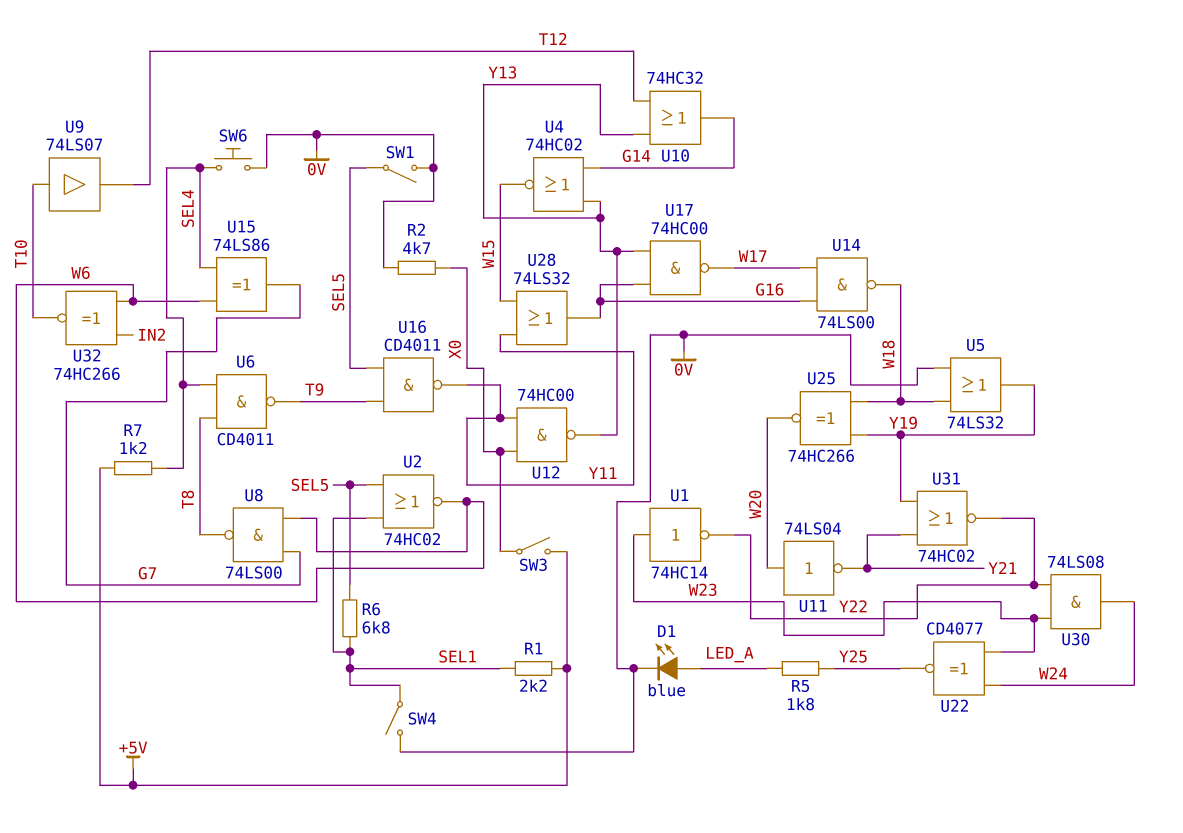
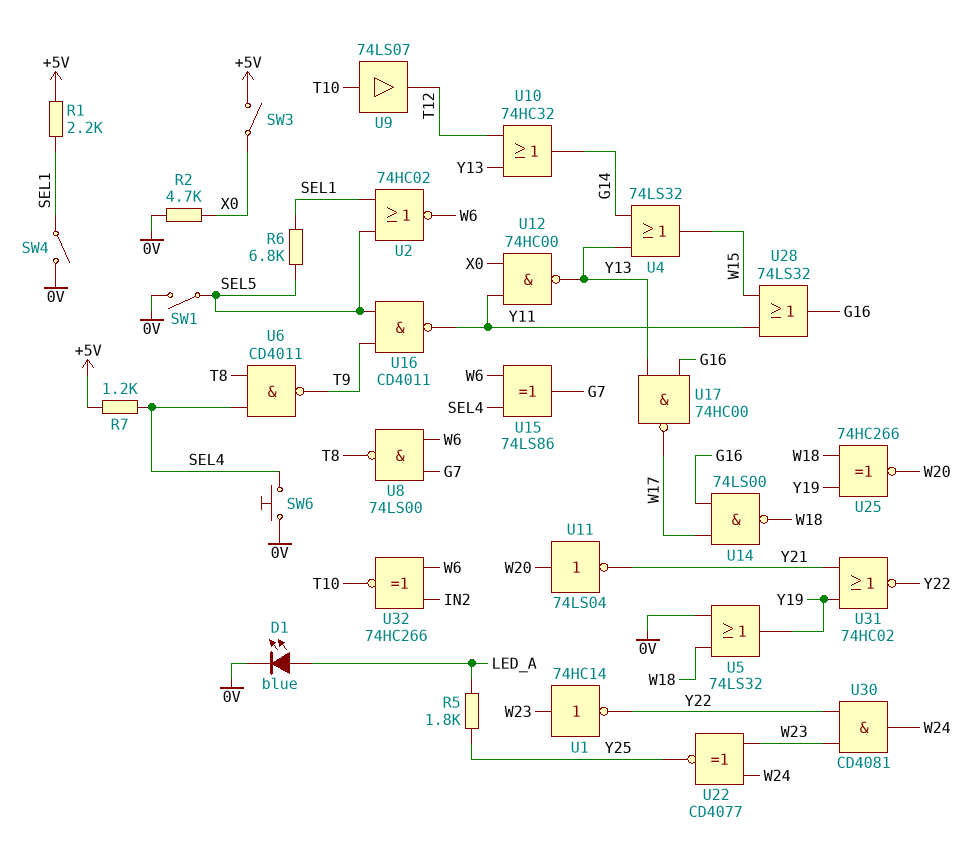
U4: NOR 74HC02 (in G14, in Y13, out W15) -> OR 74LS32 (in G14, in Y13, out W15)
U30: AND 74LS08 (in W23, in Y22, out W24) -> AND CD4081 (in W23, in Y22, out W24)

